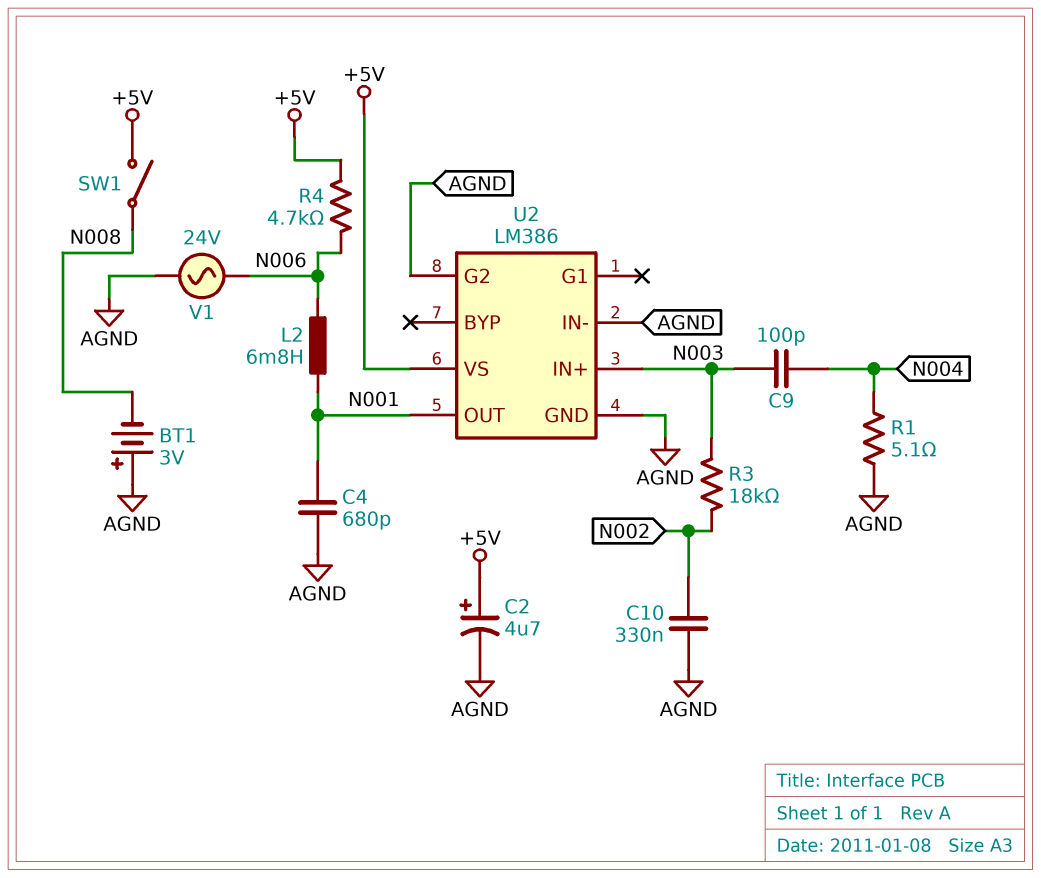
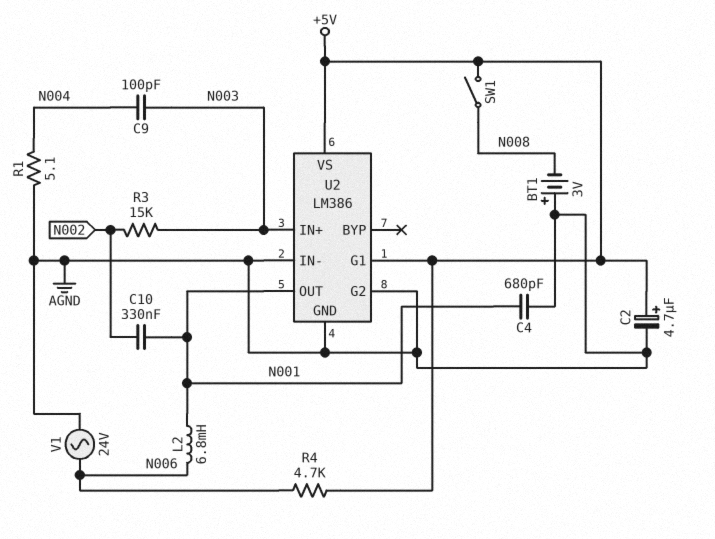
C10: 330nF (AGND, N002) -> 330nF (N001, N002)
R3: 18k (N002, N003) -> 15k (N002, N003)
U2 pin G1: none -> +5V

